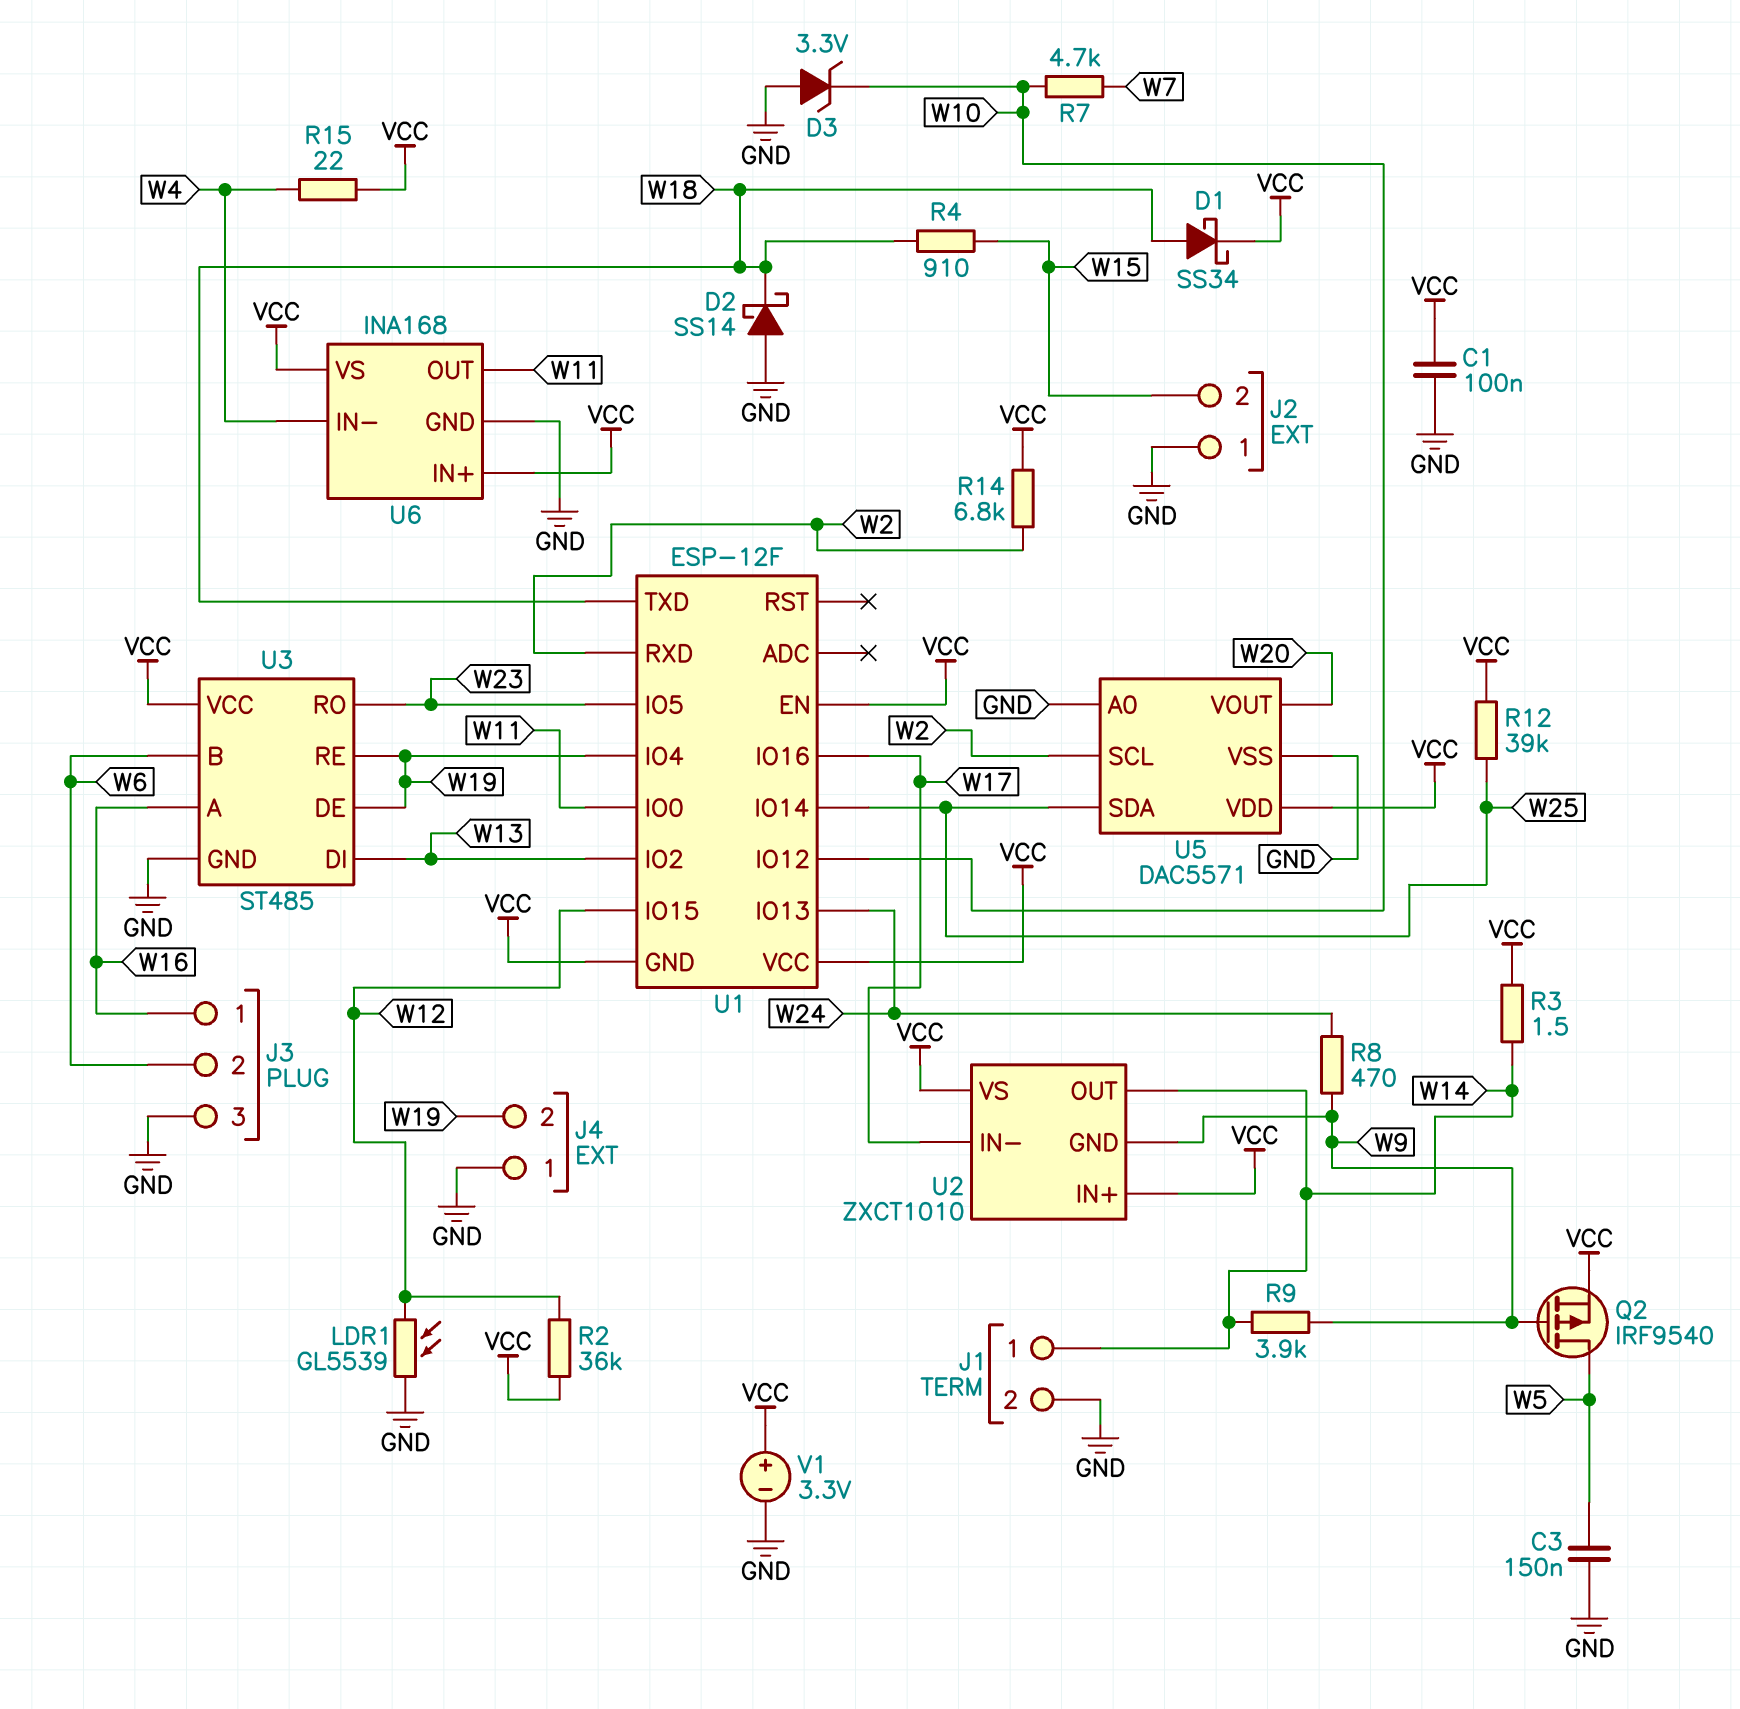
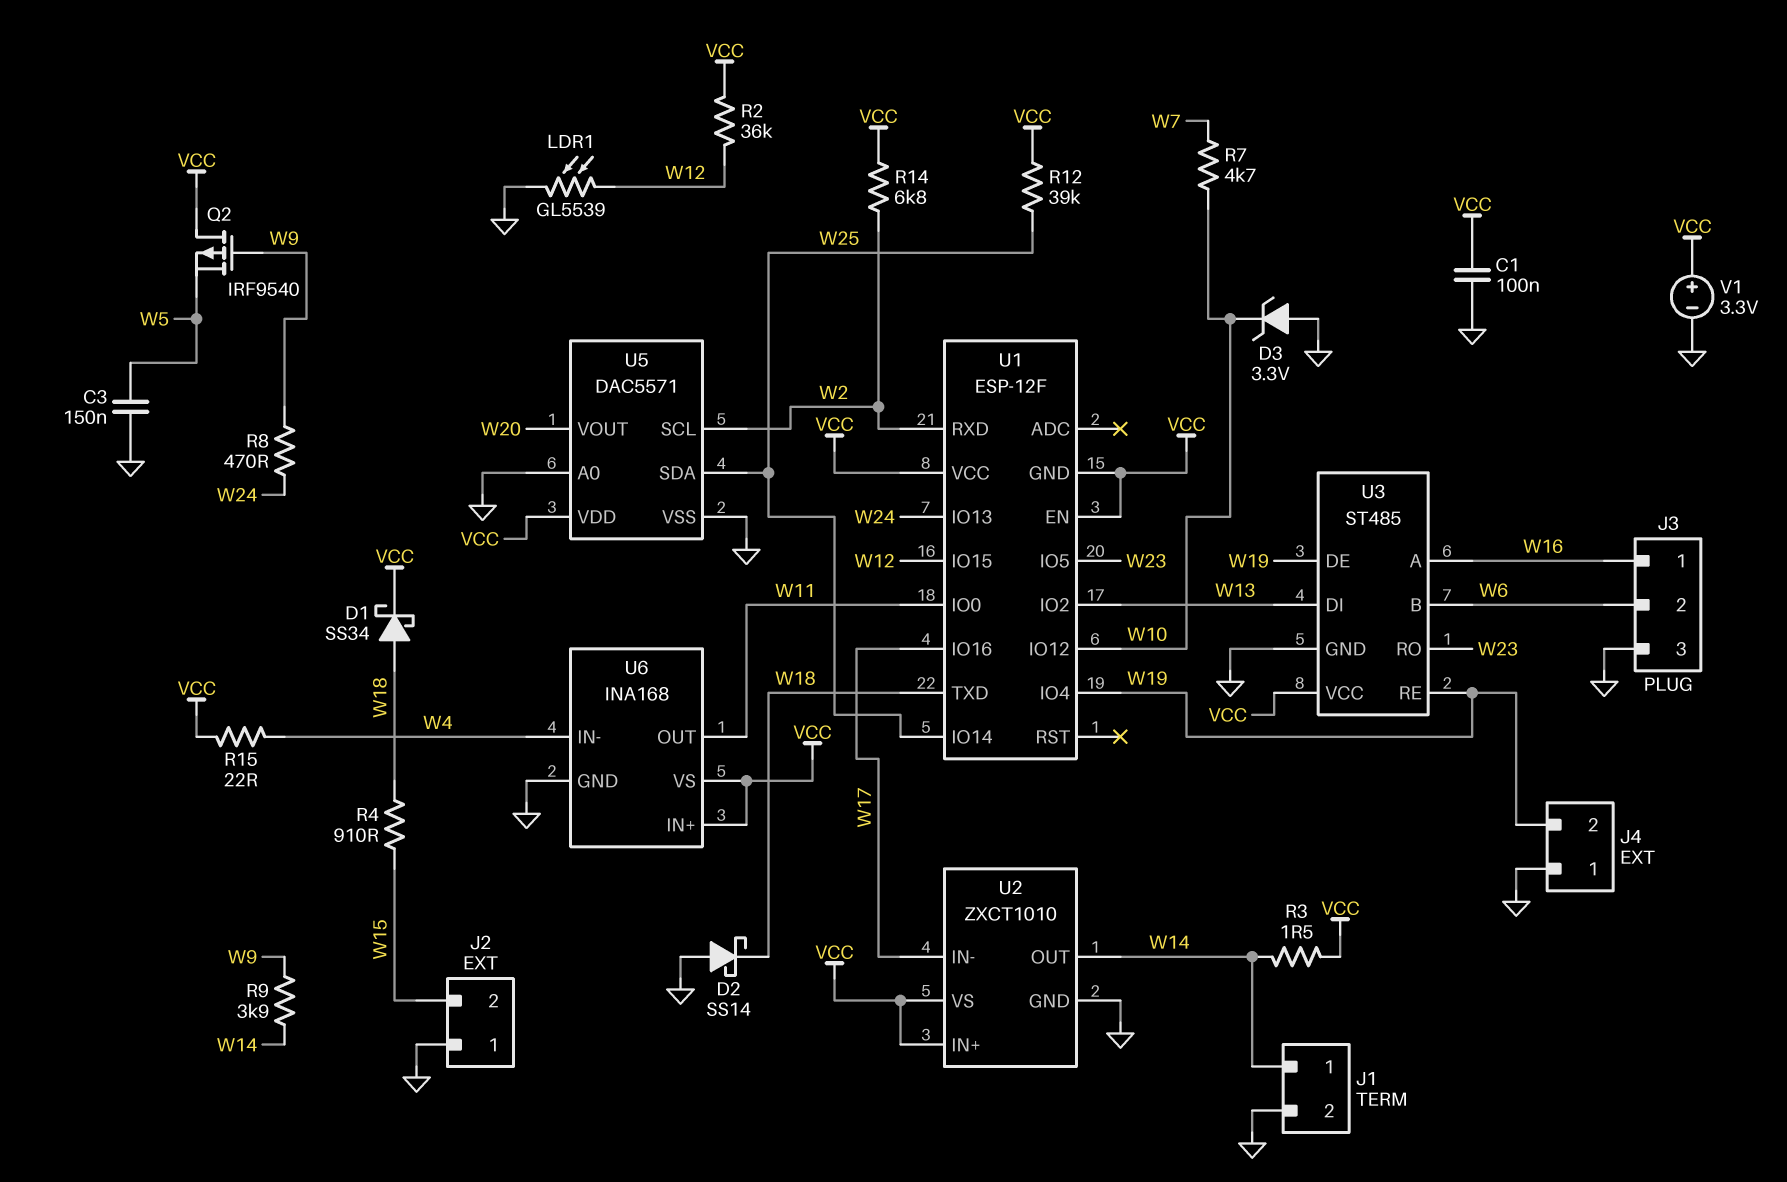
Q2: PMOS IRF9540 (G W9, D W5, S VCC) -> PMOS IRF9540 (G W9, D VCC, S W5)
U2 pin GND: W9 -> GND

